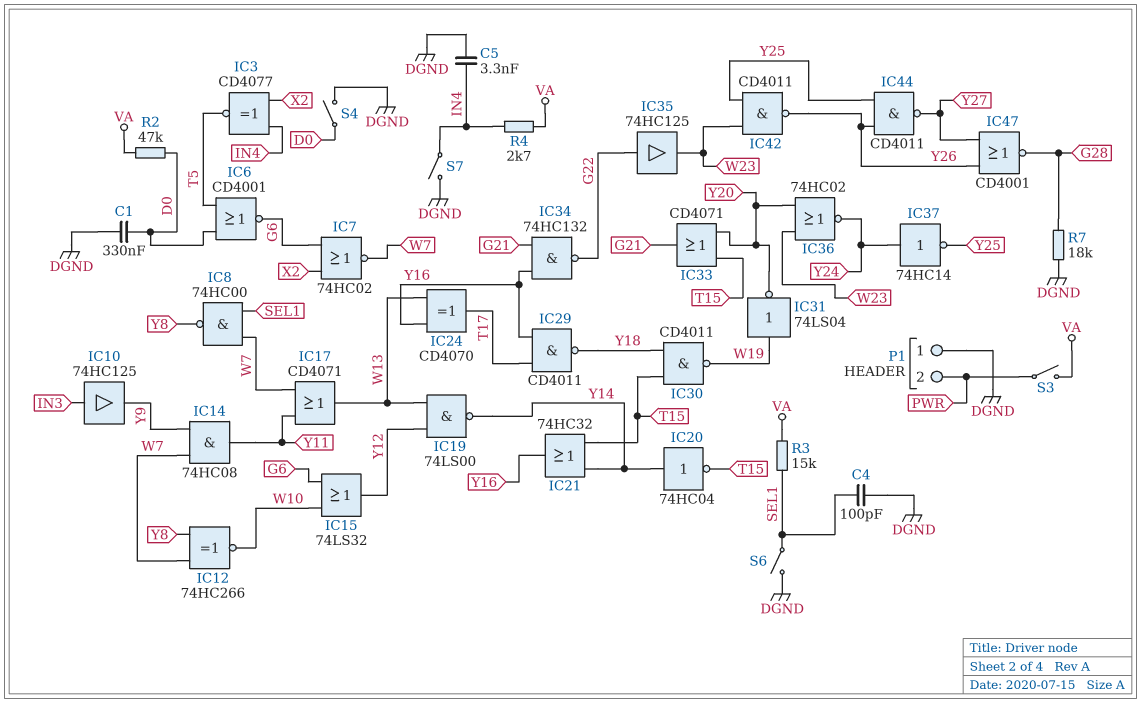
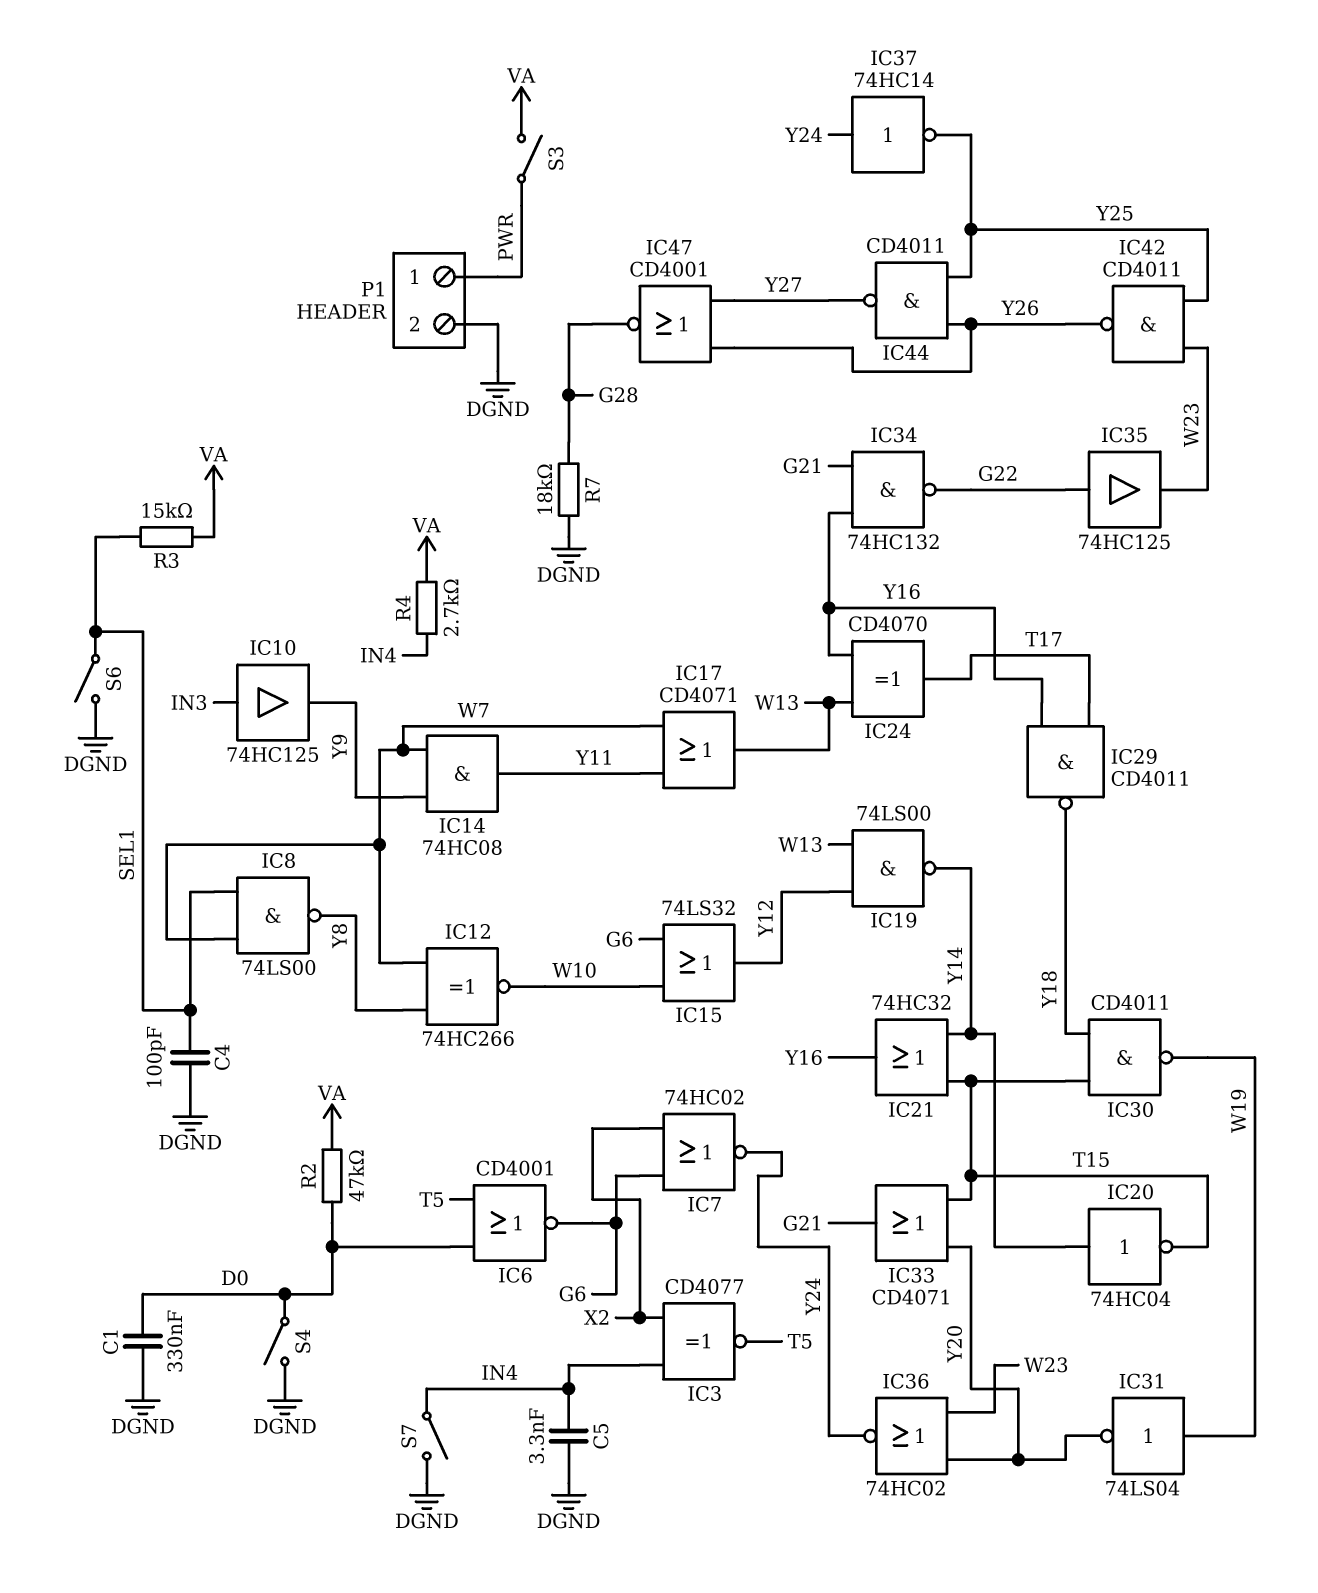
IC7: NOR 74HC02 (in G6, in X2, out W7) -> NOR 74HC02 (in G6, in X2, out Y24)
IC8: NAND 74HC00 (in SEL1, in W7, out Y8) -> NAND 74LS00 (in SEL1, in W7, out Y8)
P1 pin 1: DGND -> PWR
P1 pin 2: PWR -> DGND

